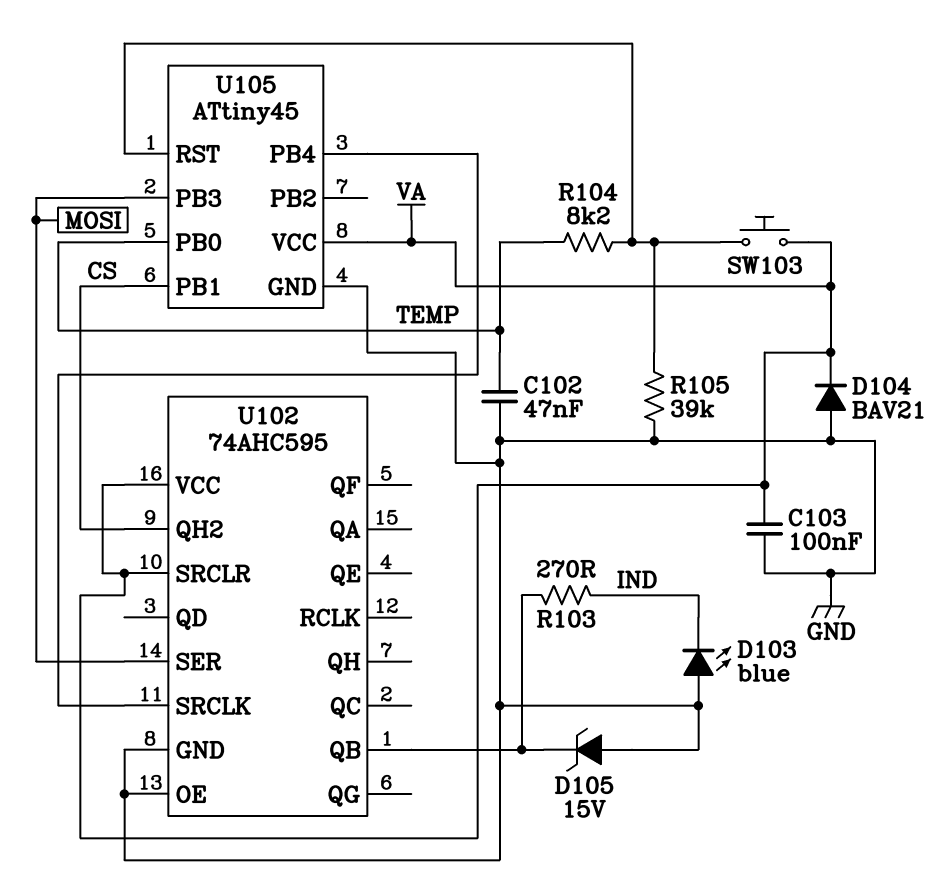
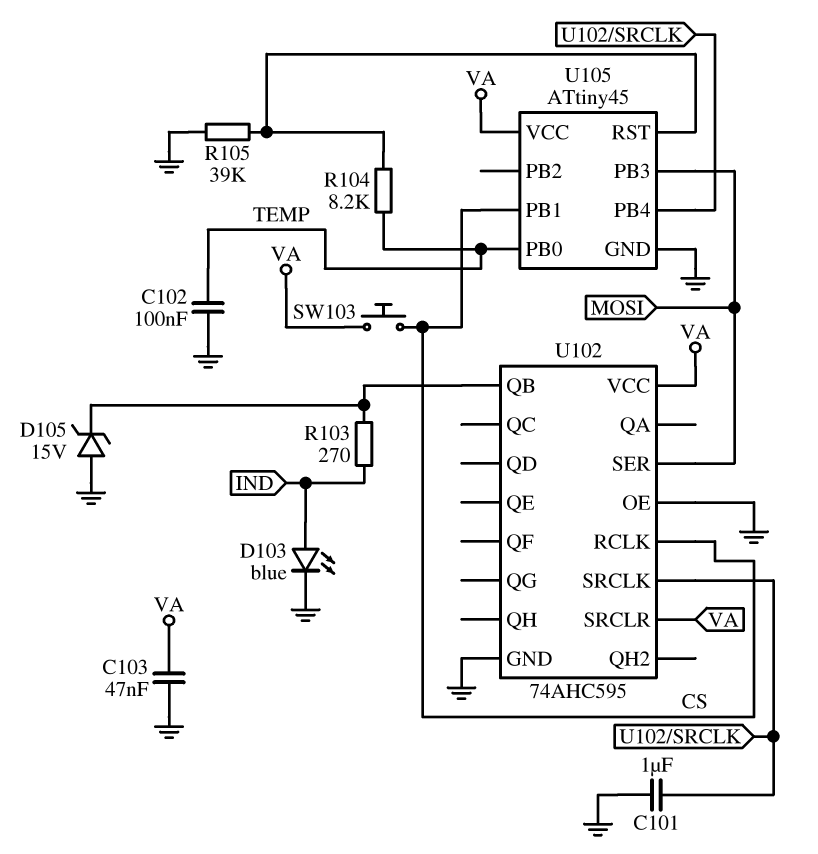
C101: none -> 1uF (GND, U102/SRCLK)
C102: 47nF (GND, TEMP) -> 100nF (GND, TEMP)
C103: 100nF (GND, VA) -> 47nF (GND, VA)
D103: LED blue (A GND, K IND) -> LED blue (A IND, K GND)
D104: diode BAV21 (A GND, K VA) -> none
SW103: button (U105/RST, VA) -> button (CS, VA)
U102 pin QH2: CS -> none
U102 pin RCLK: none -> CS

